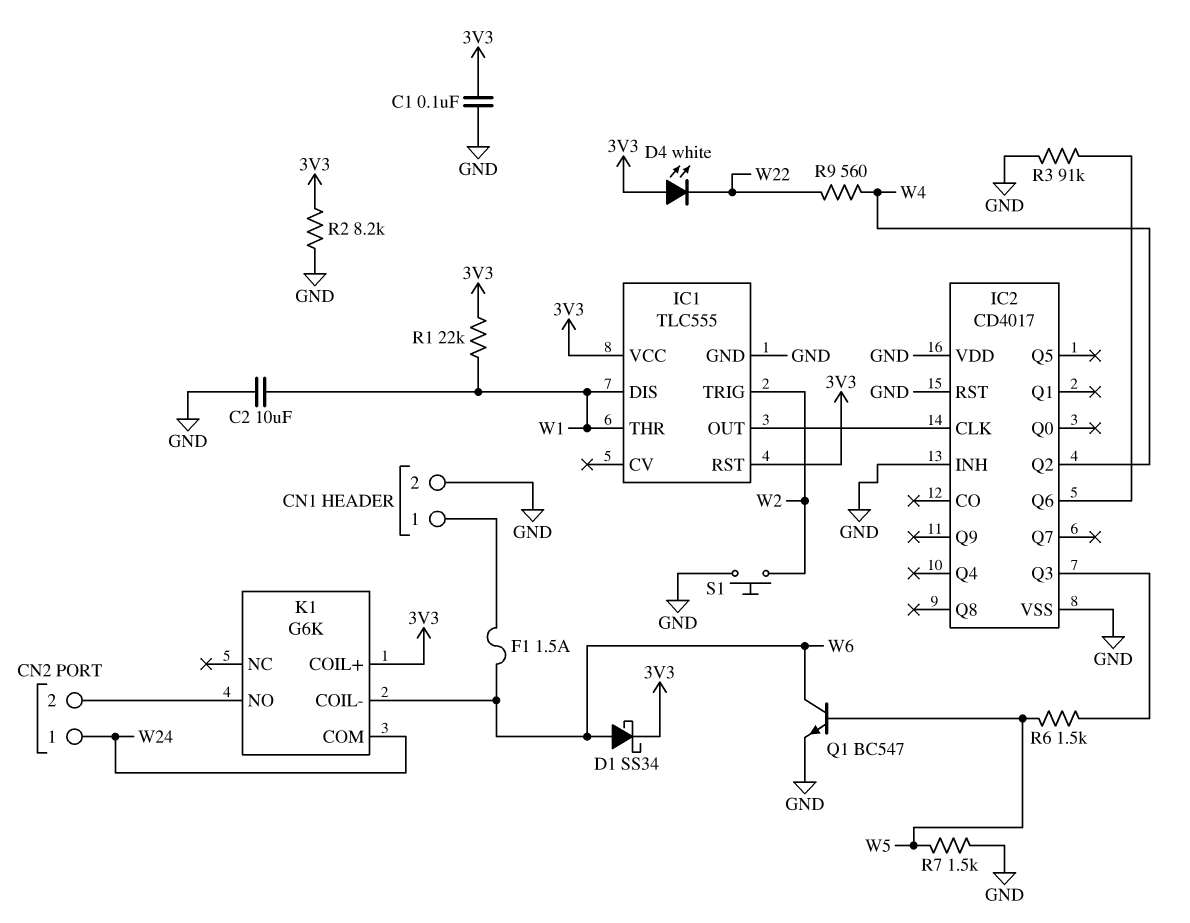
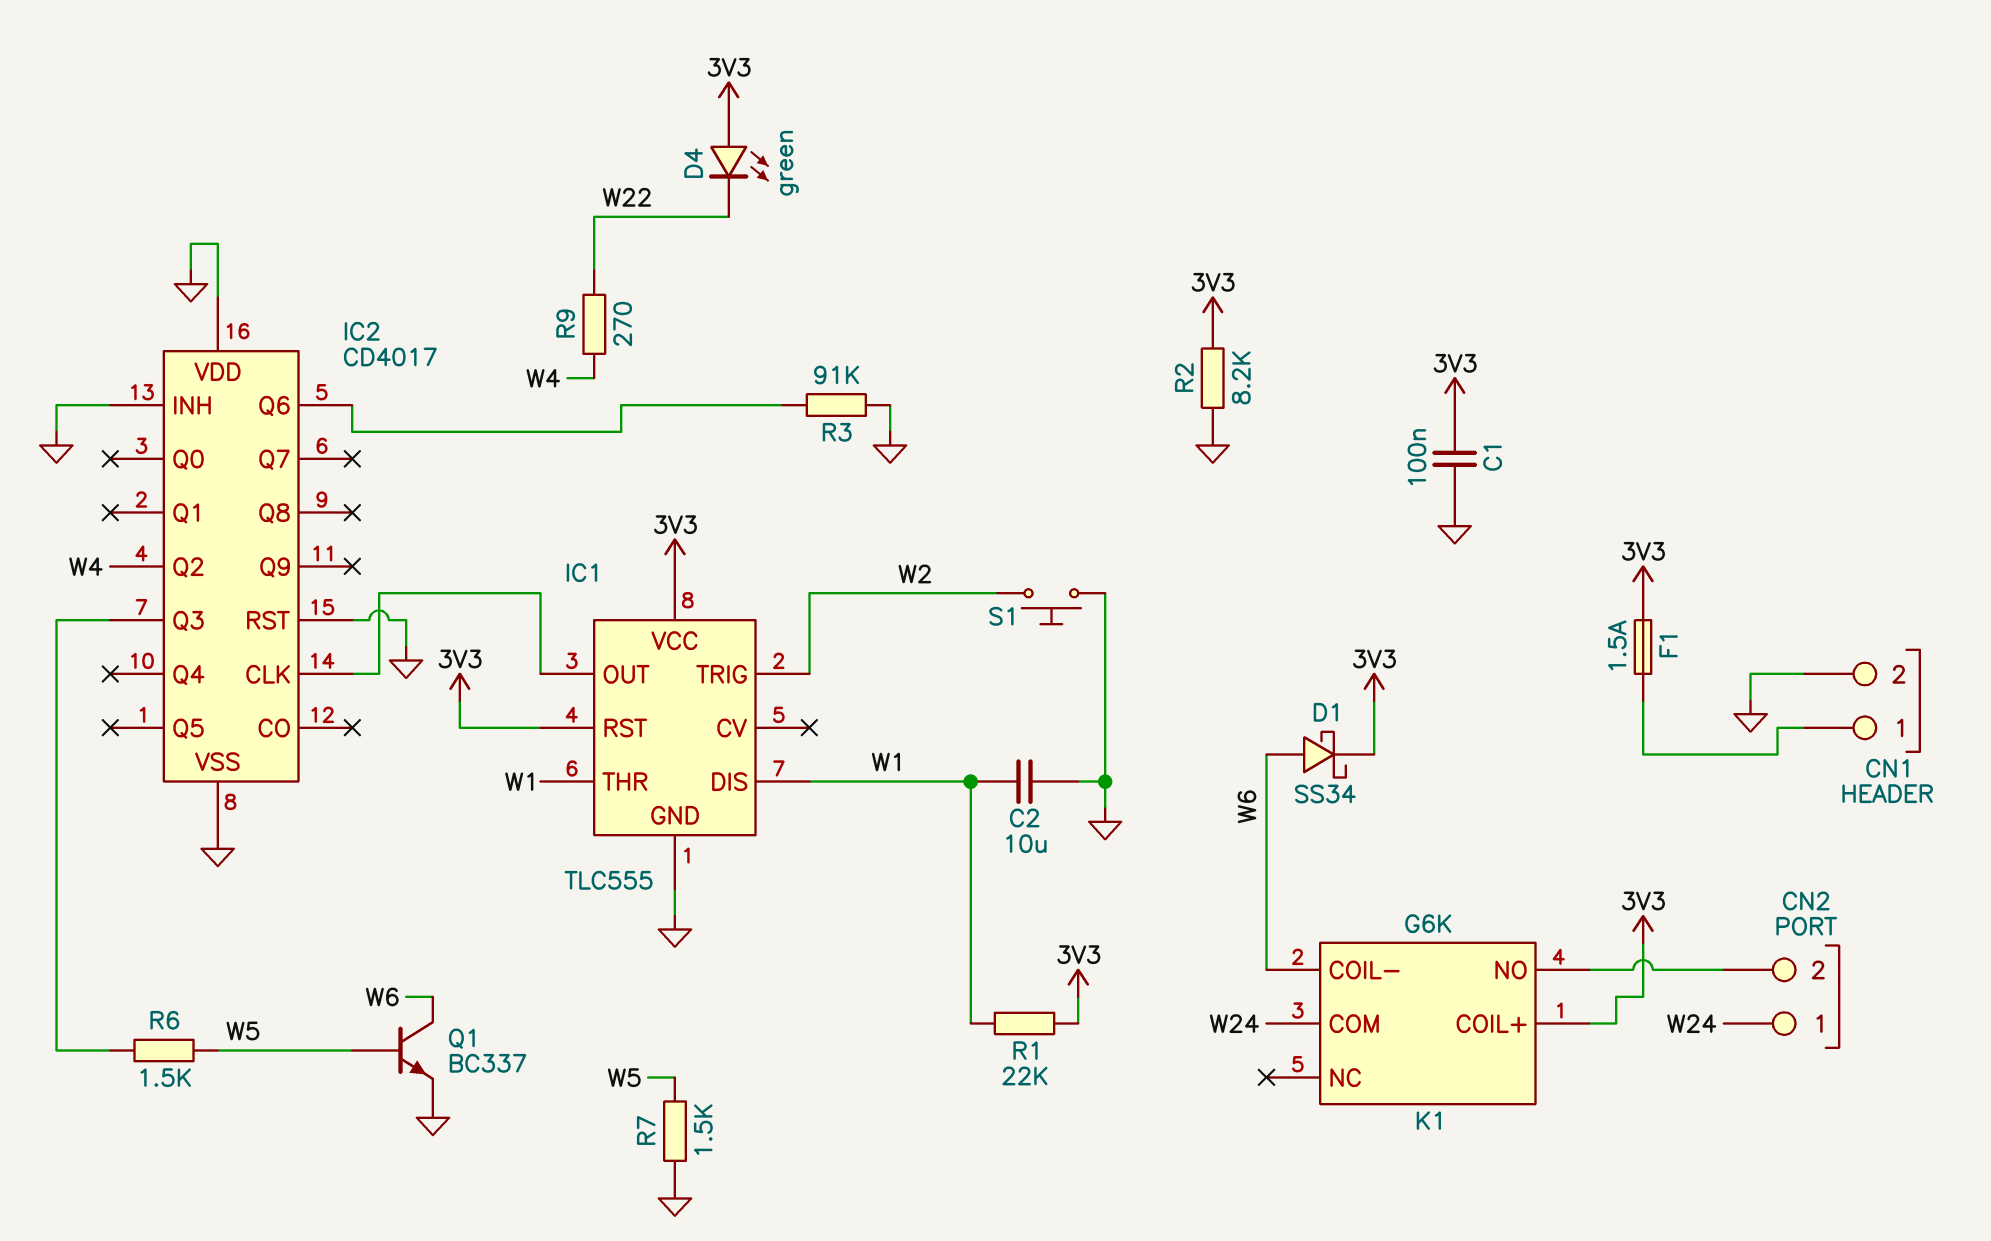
D4: LED white (A 3V3, K W22) -> LED green (A 3V3, K W22)
F1: 1.5A (CN1/1, W6) -> 1.5A (3V3, CN1/1)
Q1: NPN BC547 (B W5, C W6, E GND) -> NPN BC337 (B W5, C W6, E GND)
R9: 560 (W4, W22) -> 270 (W4, W22)

